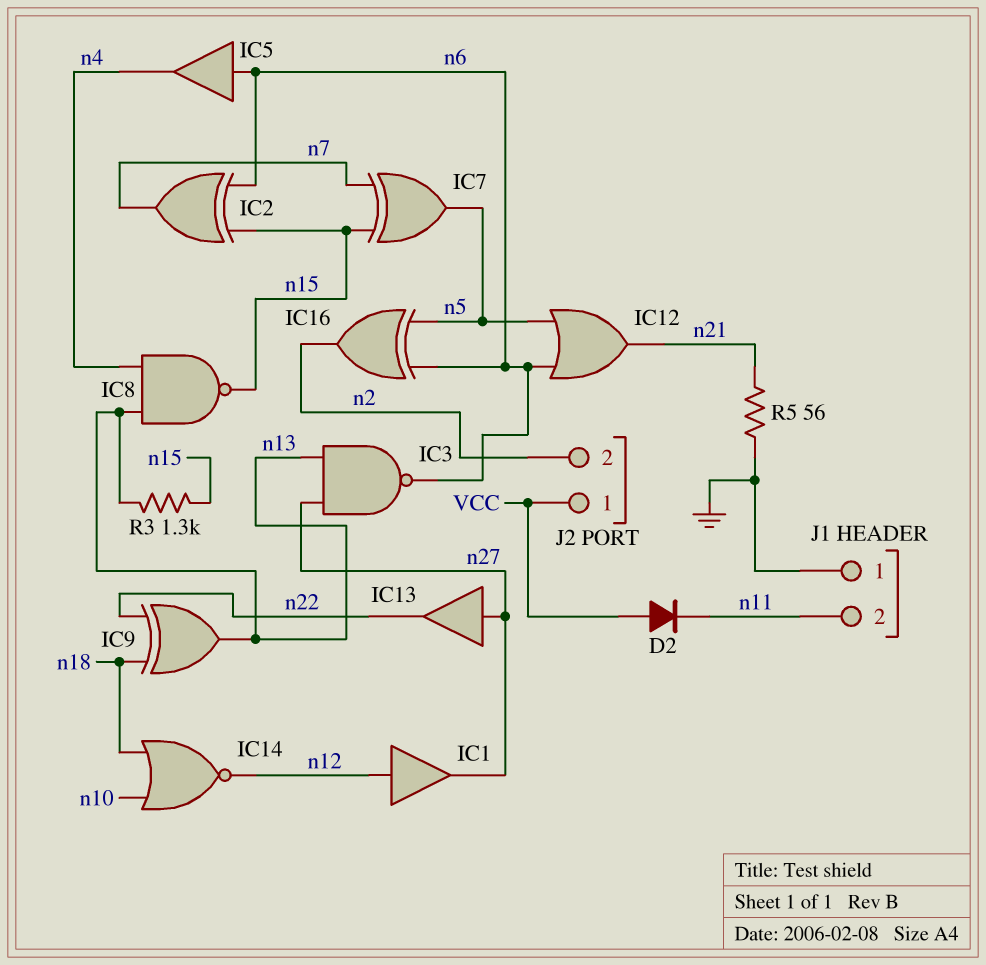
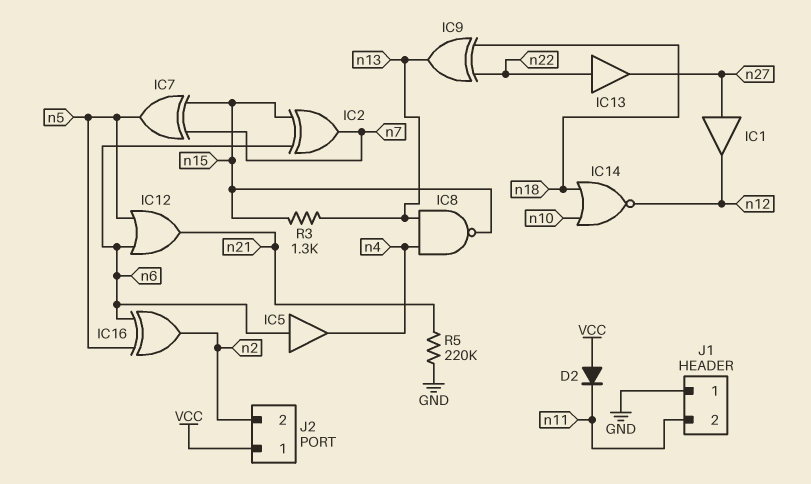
IC1: buffer (in n12, out n27) -> buffer (in n27, out n12)
IC3: NAND (in n13, in n27, out n6) -> none
IC13: buffer (in n27, out n22) -> buffer (in n22, out n27)
R5: 56 (GND, n21) -> 220k (GND, n21)

